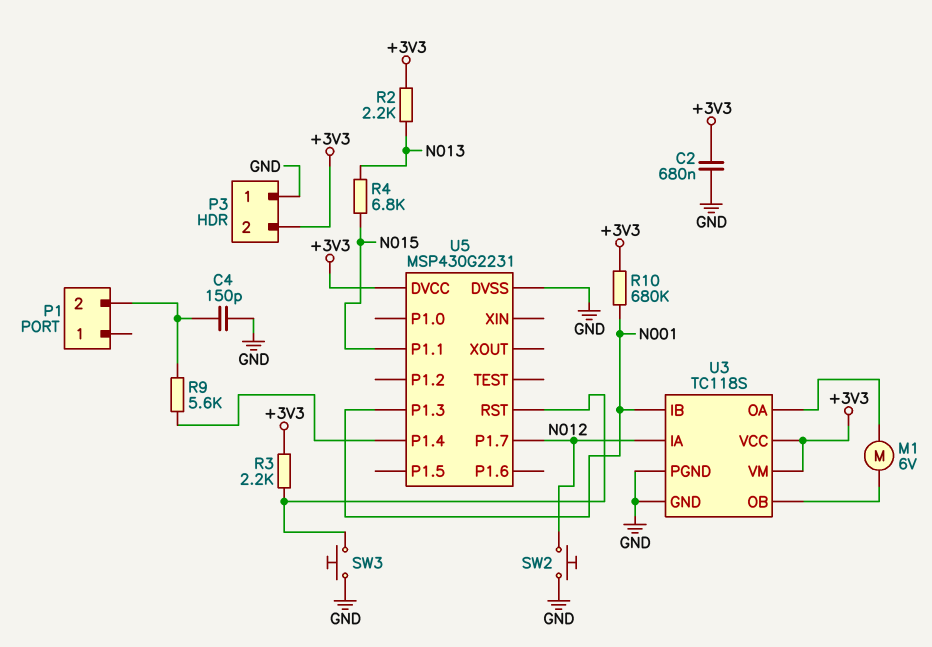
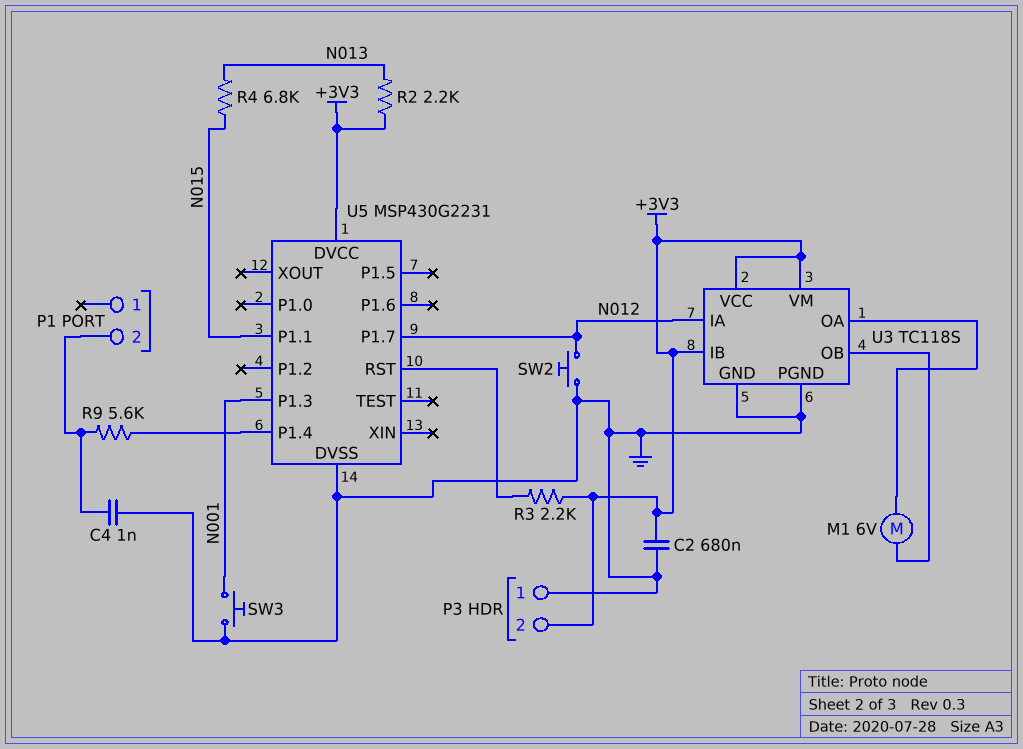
C4: 150pF (GND, P1/2) -> 1nF (GND, P1/2)
R10: 680k (+3V3, N001) -> none
SW3: button (GND, U5/RST) -> button (GND, N001)
U3 pin IB: N001 -> +3V3

